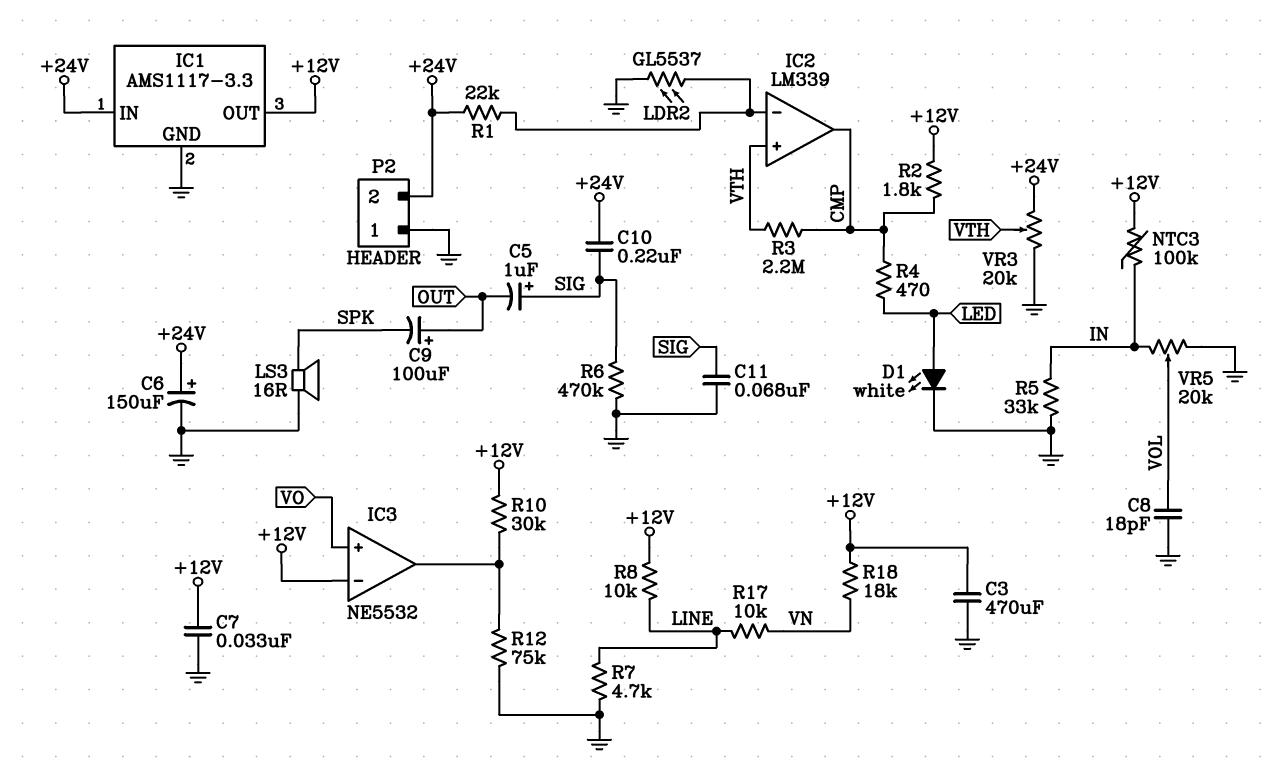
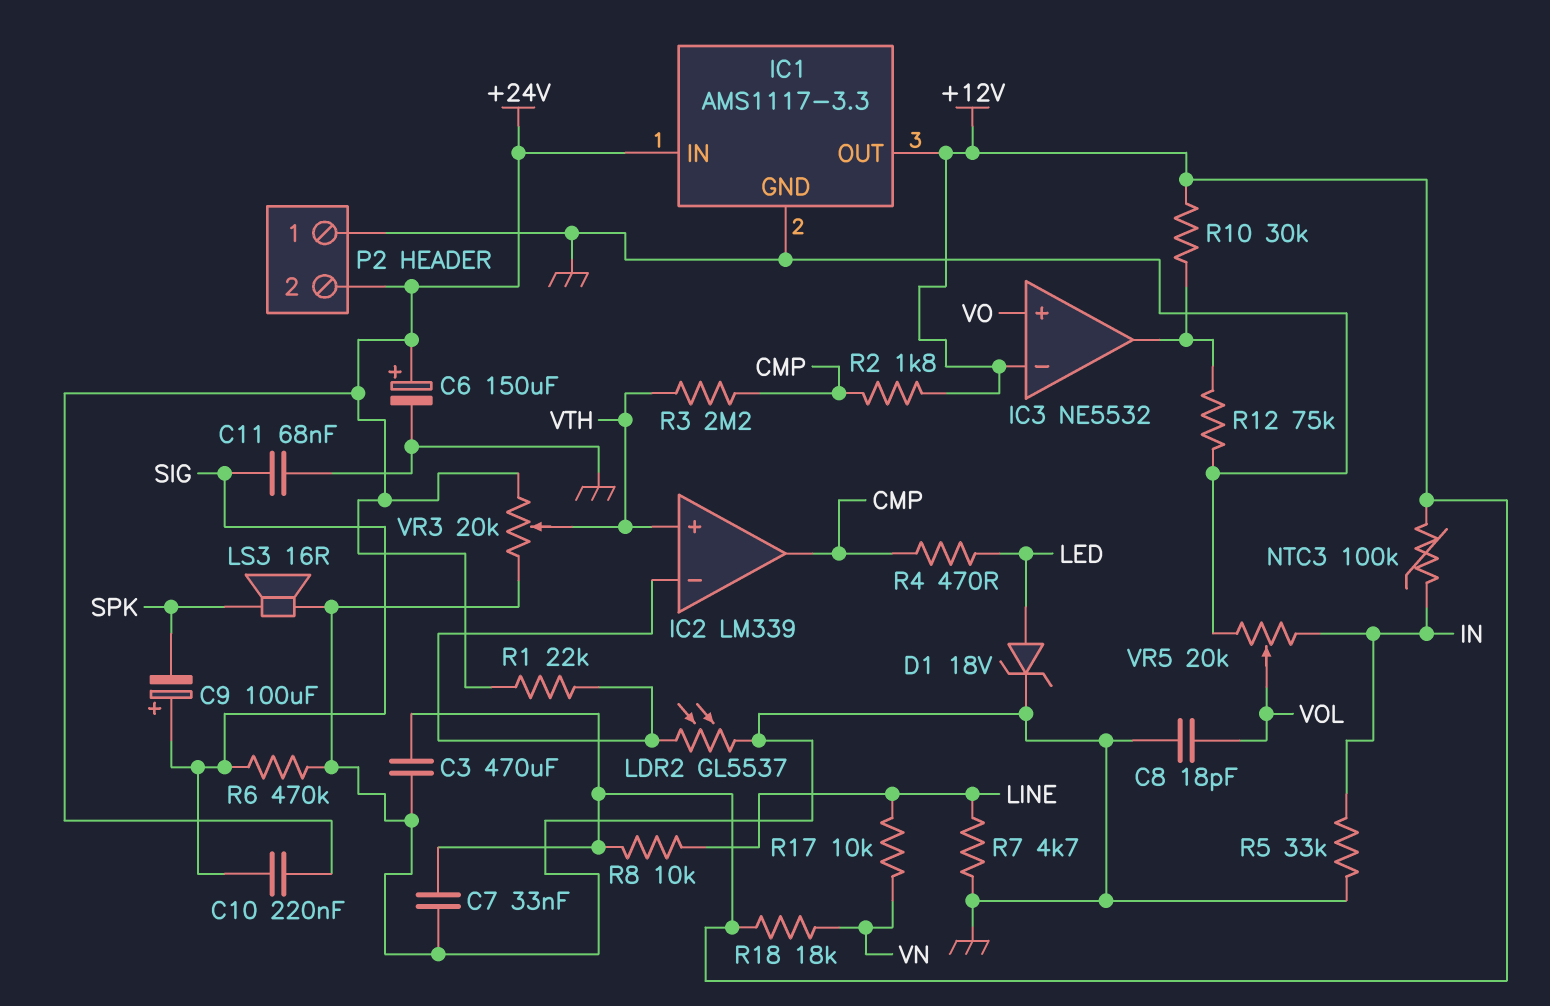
C5: 1uF (plus SIG, minus OUT) -> none
C9: 100uF (plus OUT, minus SPK) -> 100uF (plus SIG, minus SPK)
D1: LED white (A LED, K GND) -> zener 18V (A LED, K GND)

